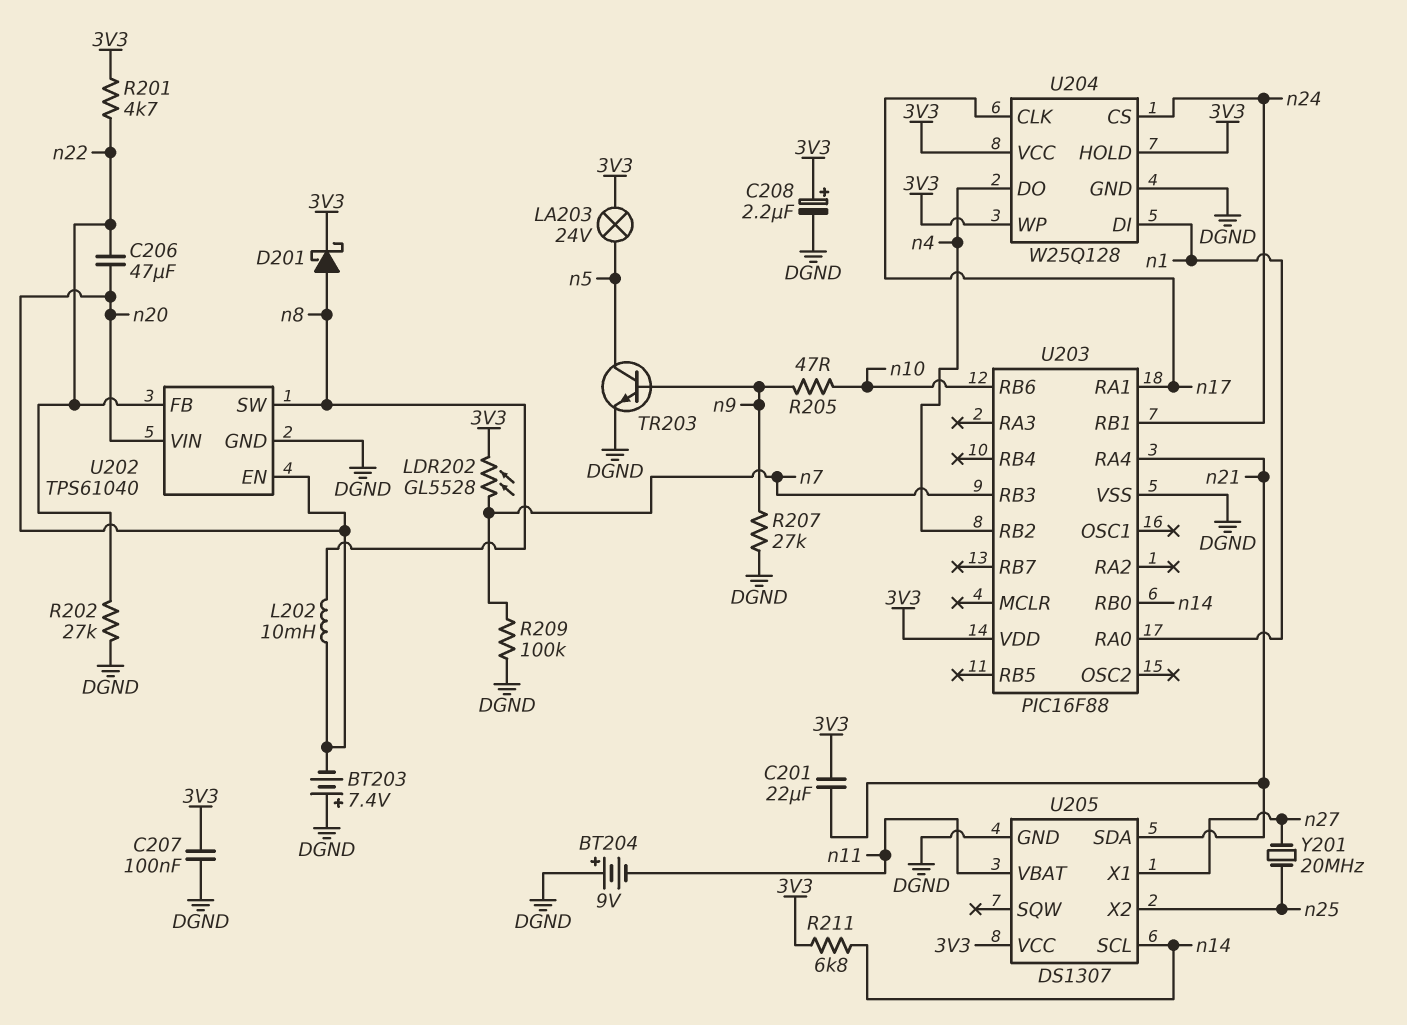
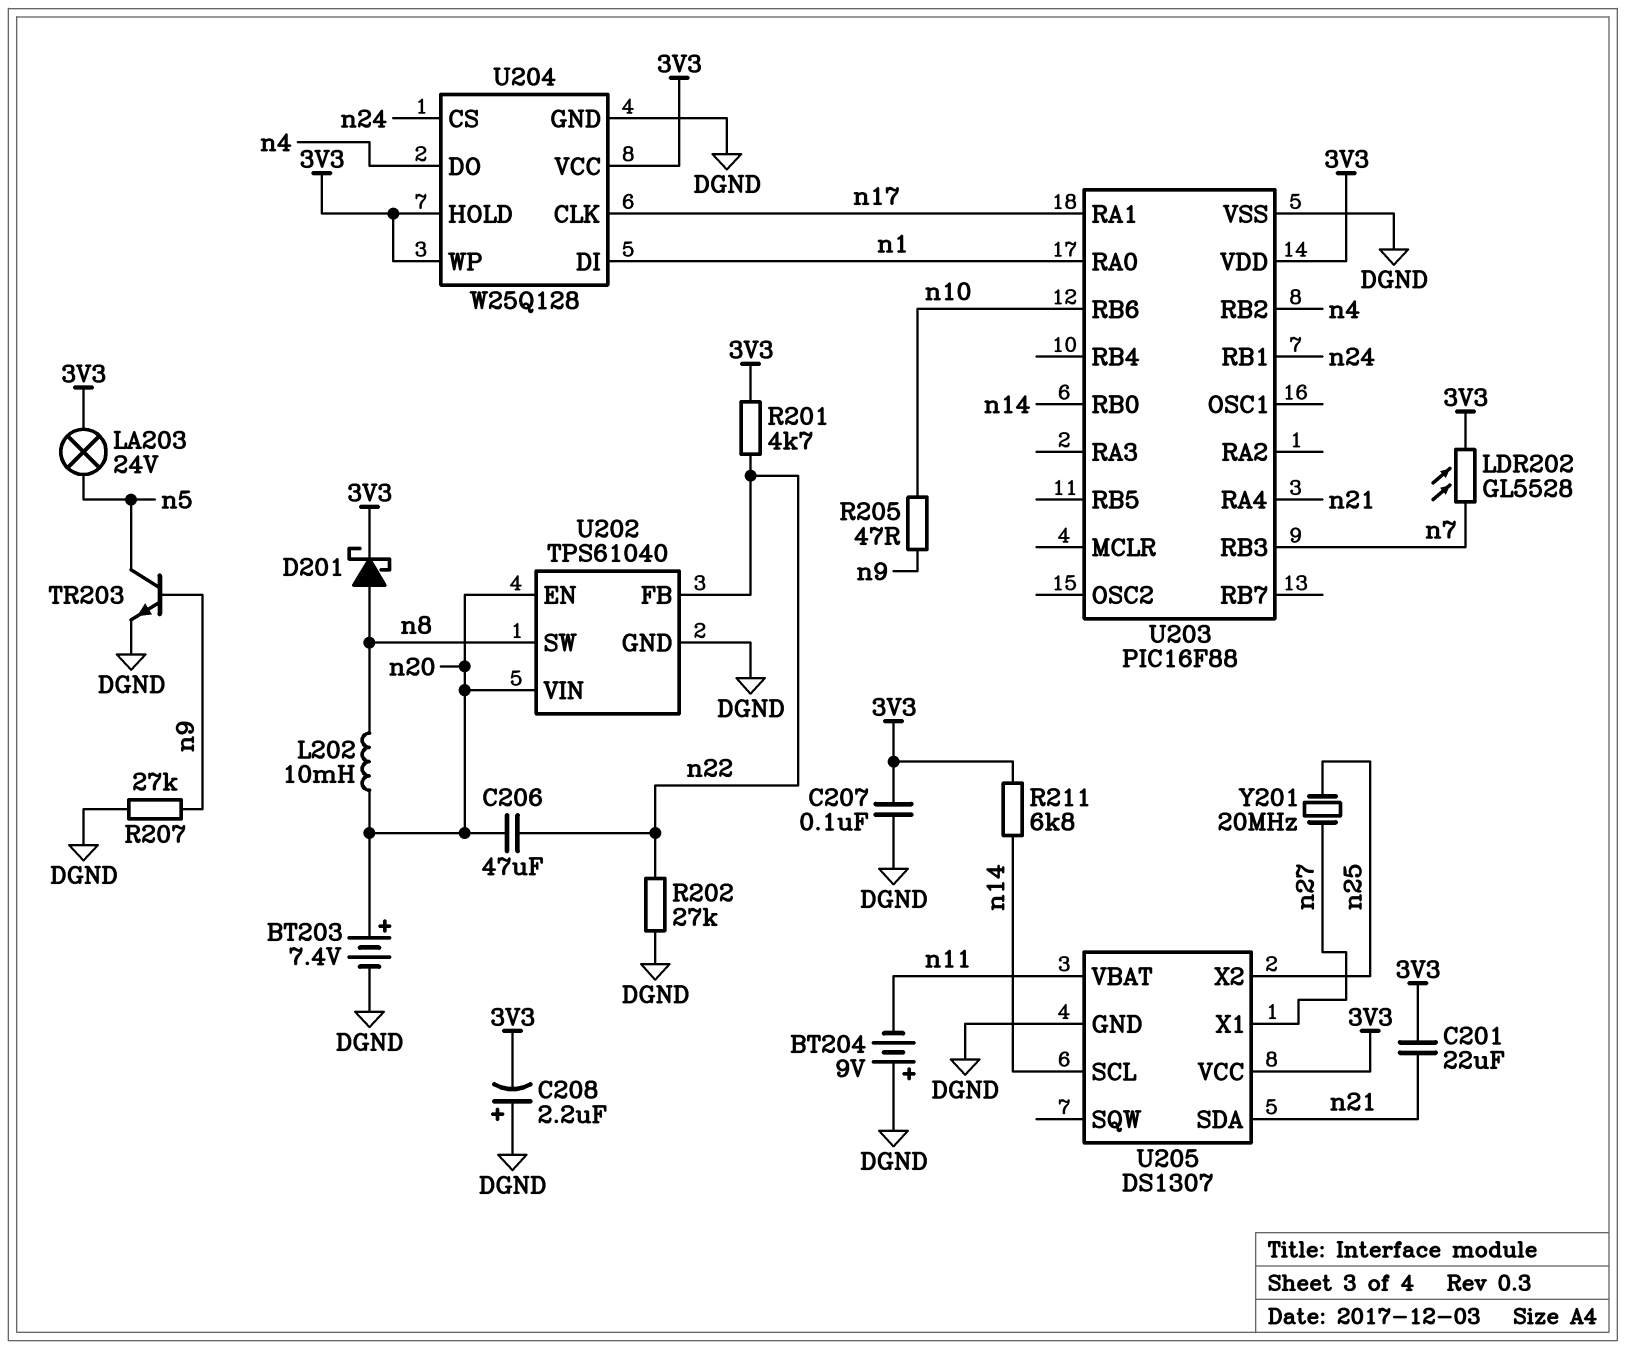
BT203: 7.4V (plus DGND, minus n20) -> 7.4V (plus n20, minus DGND)
C208: 2.2uF (plus 3V3, minus DGND) -> 2.2uF (plus DGND, minus 3V3)
R209: 100k (DGND, n7) -> none

